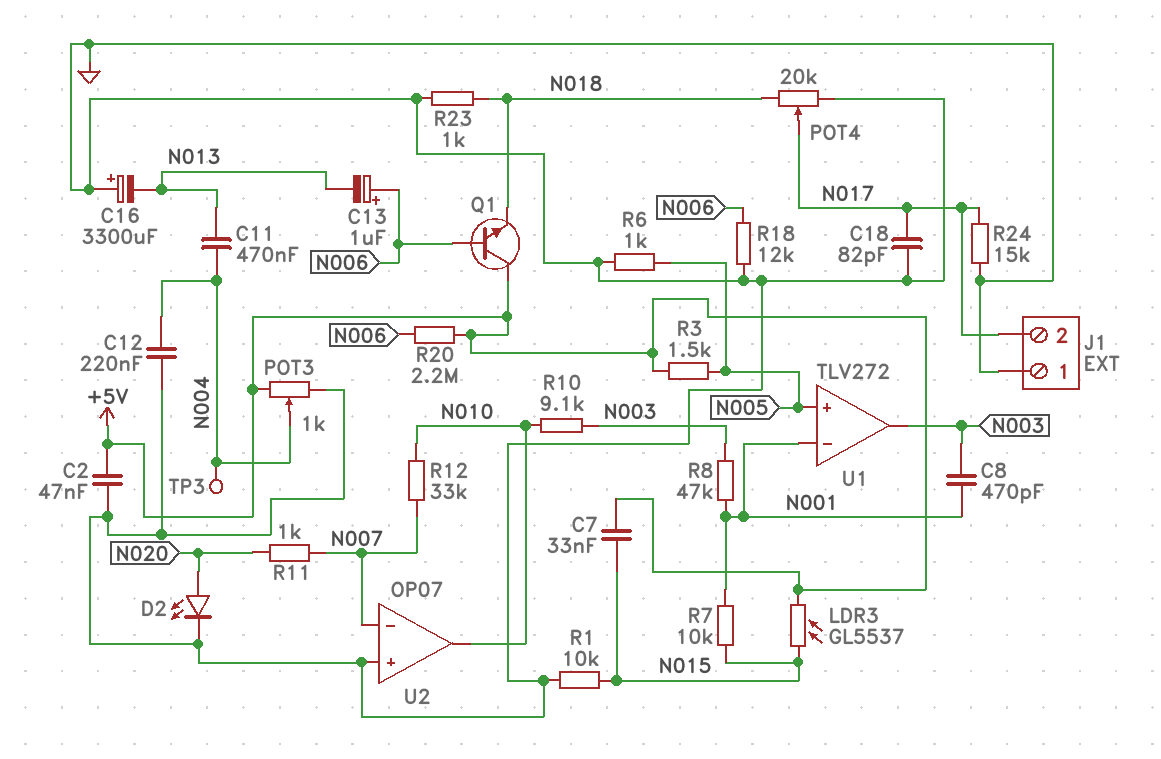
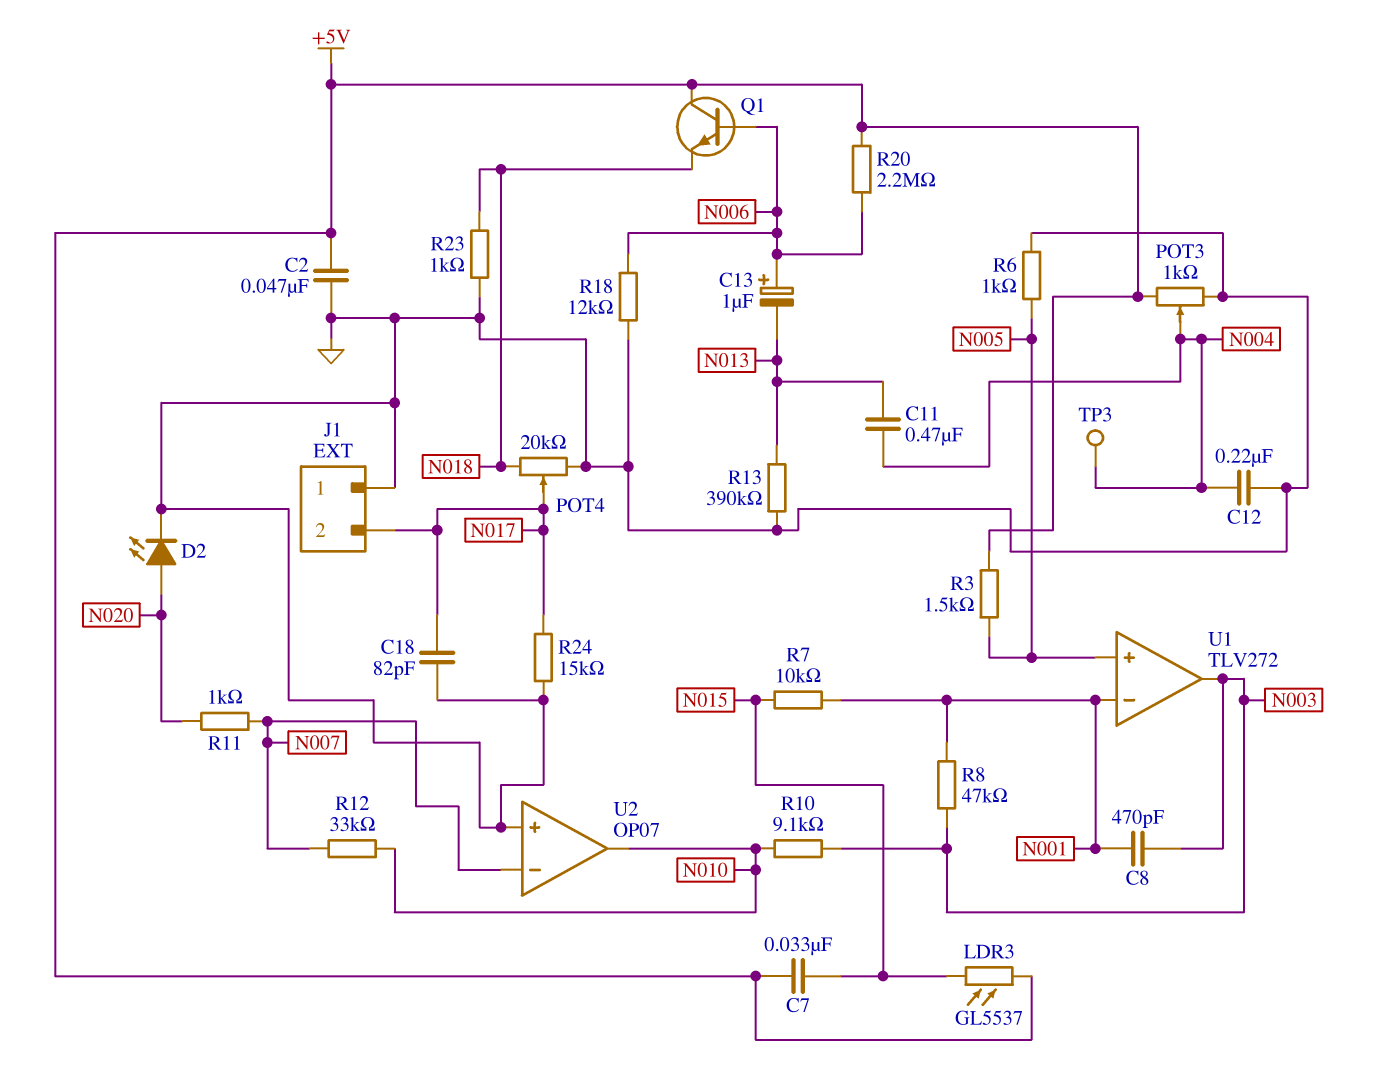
C16: 3300uF (plus GND, minus N013) -> none
R1: 10k (GND, N015) -> none
R13: none -> 390k (GND, N013)

